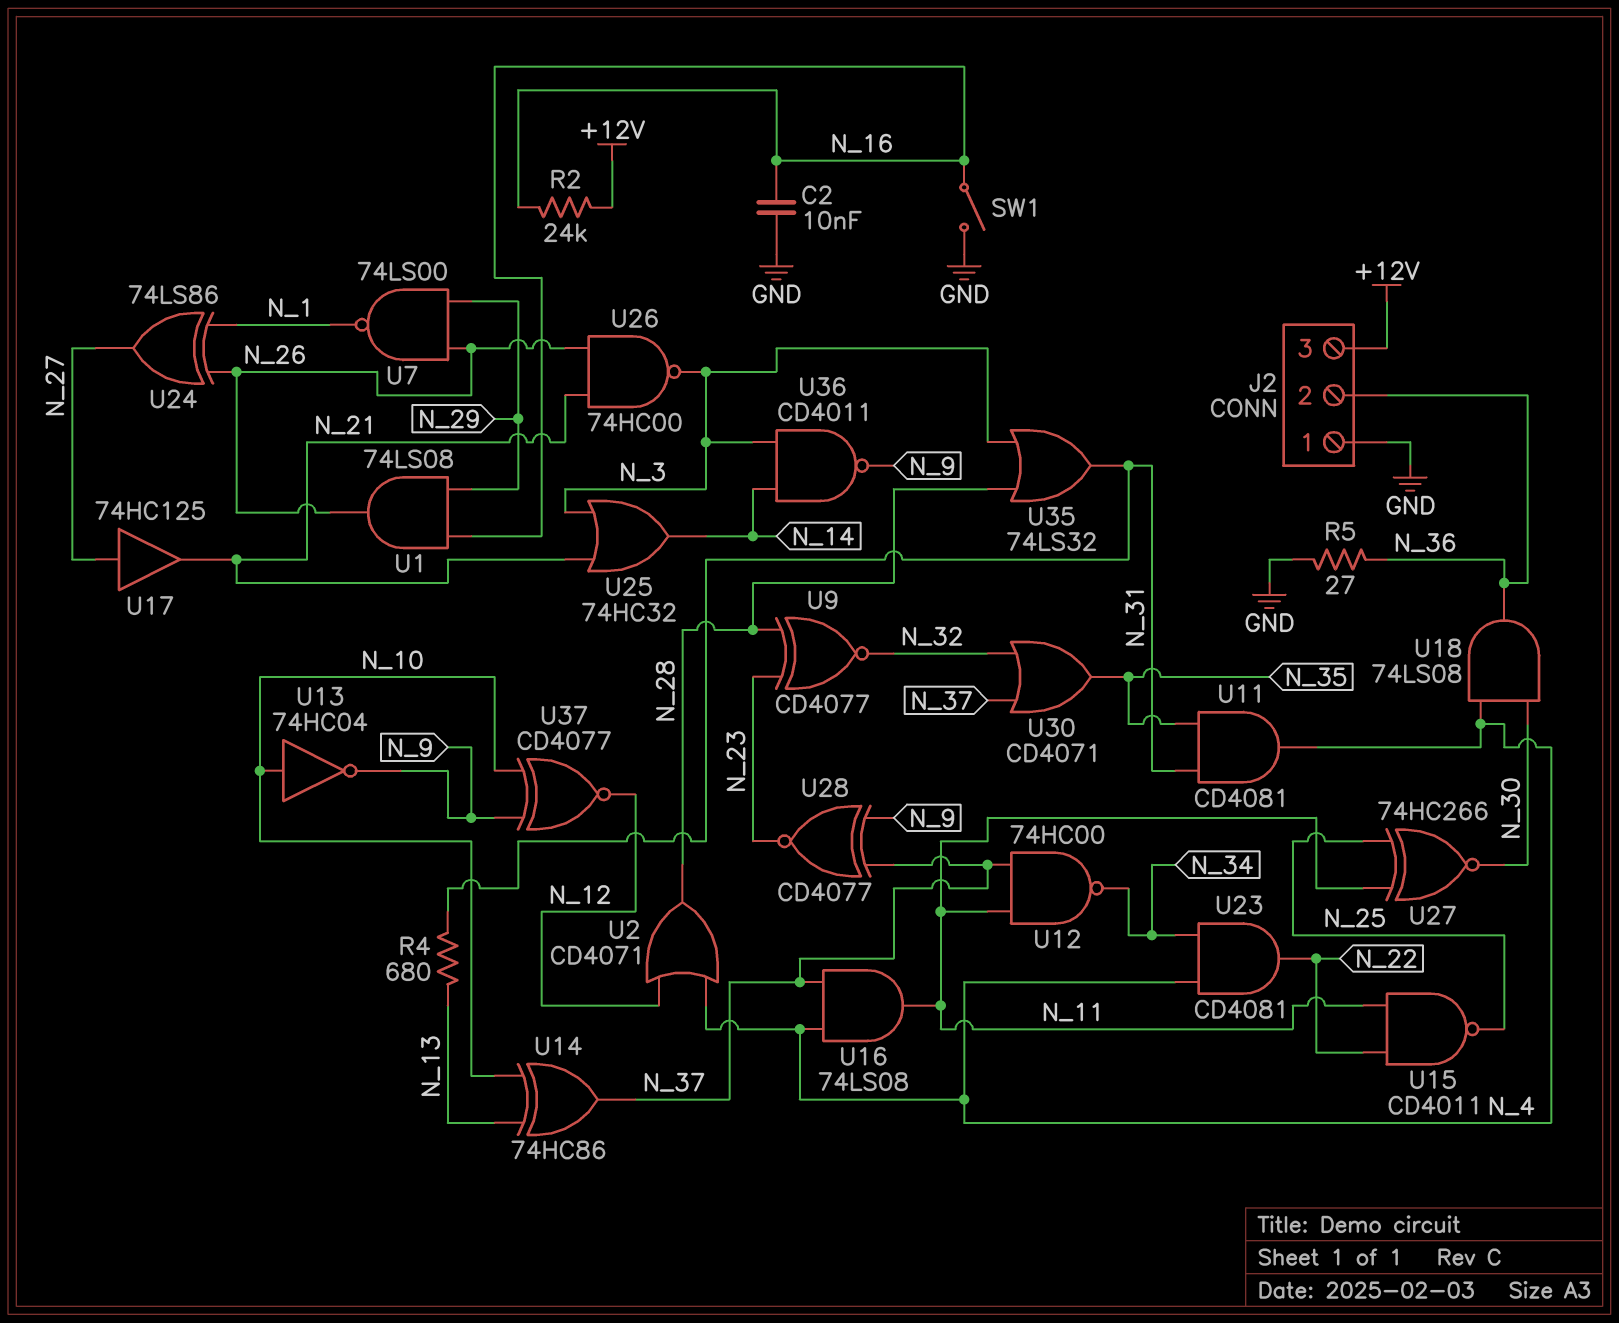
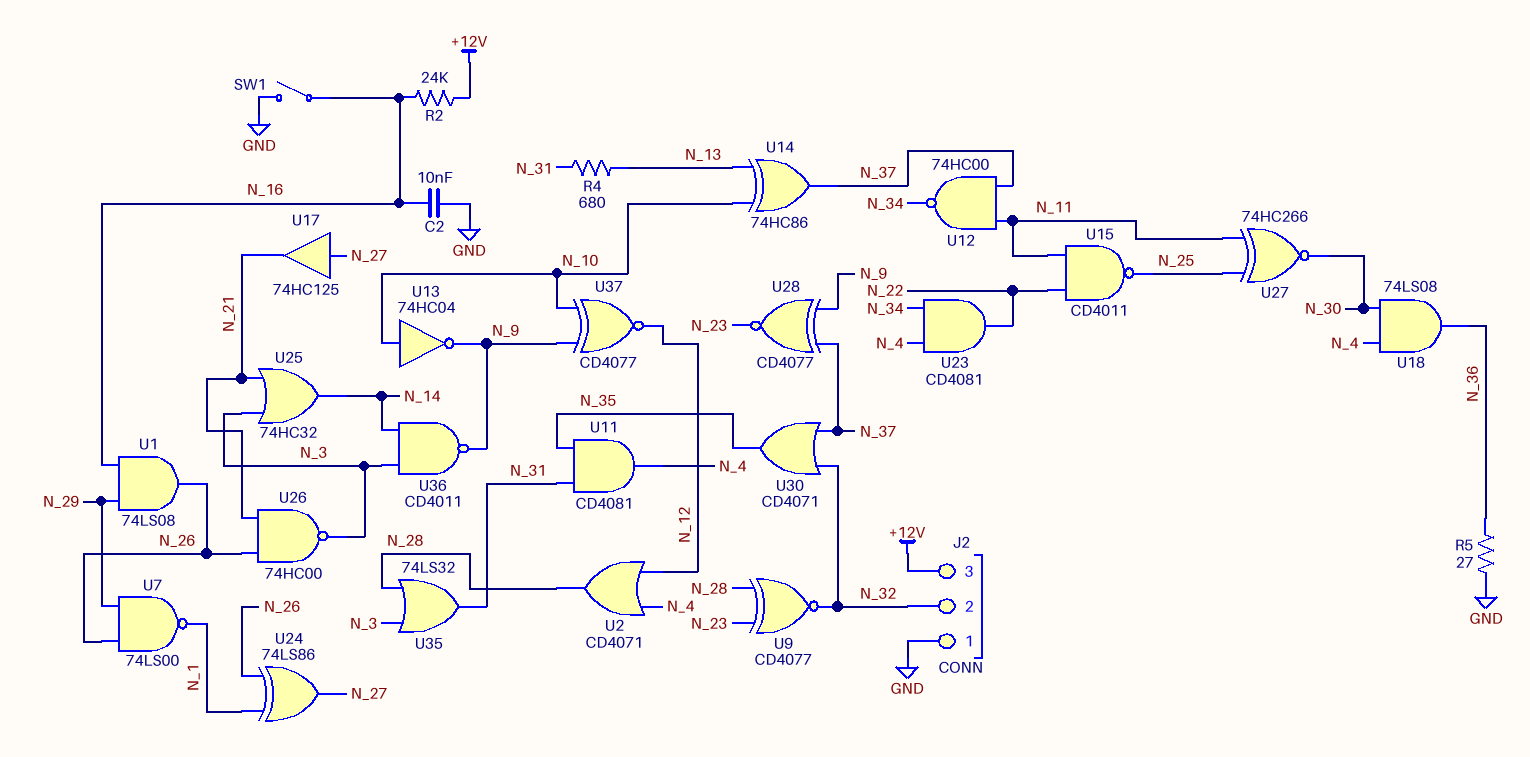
J2 pin 2: N_36 -> N_32
U16: AND 74LS08 (in N_4, in N_37, out N_11) -> none

